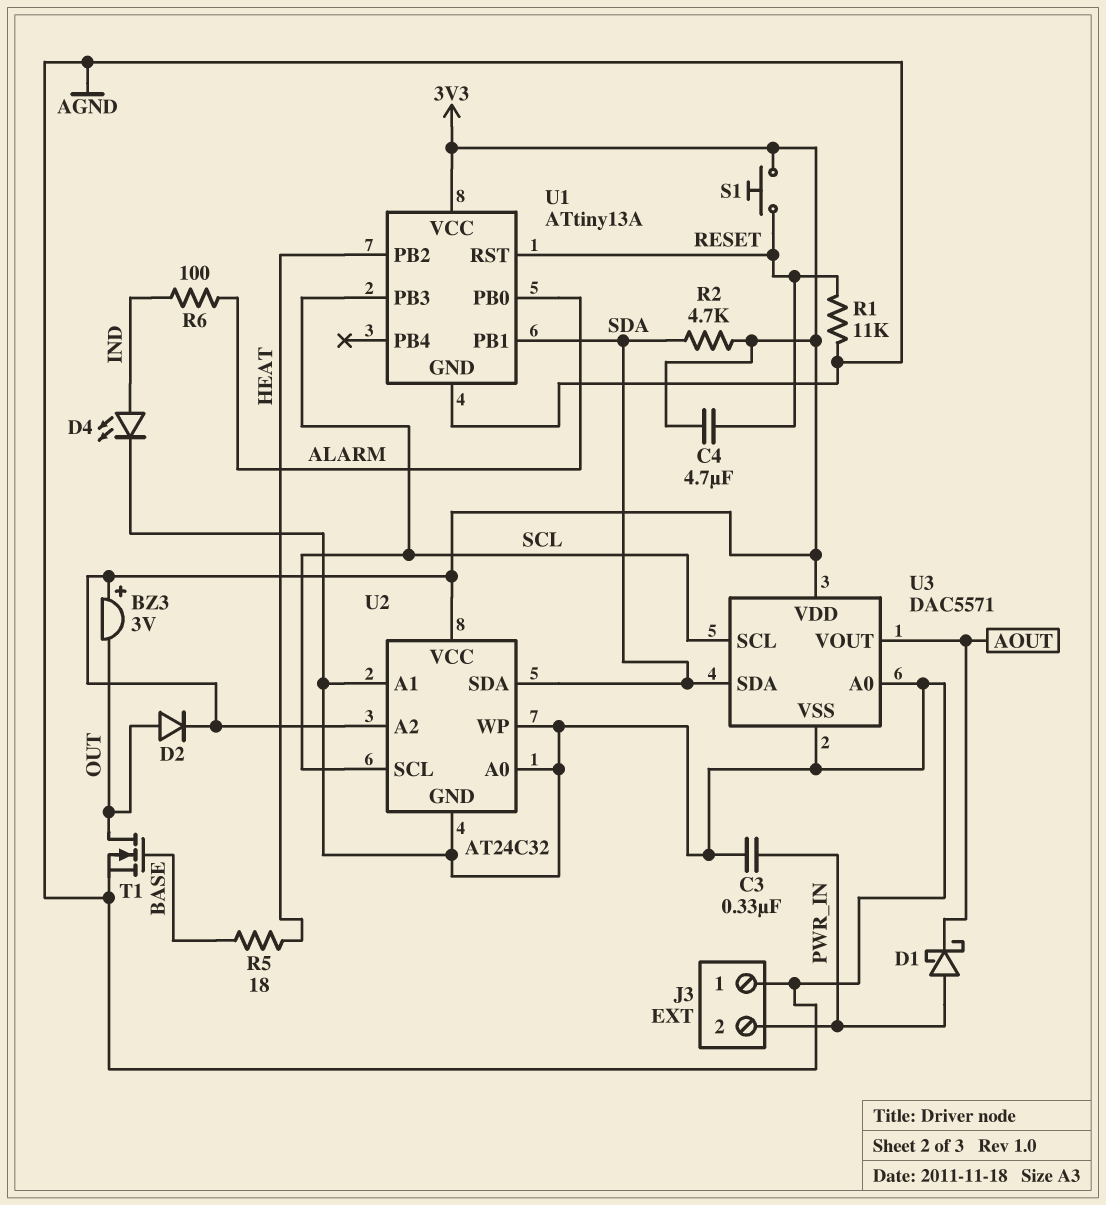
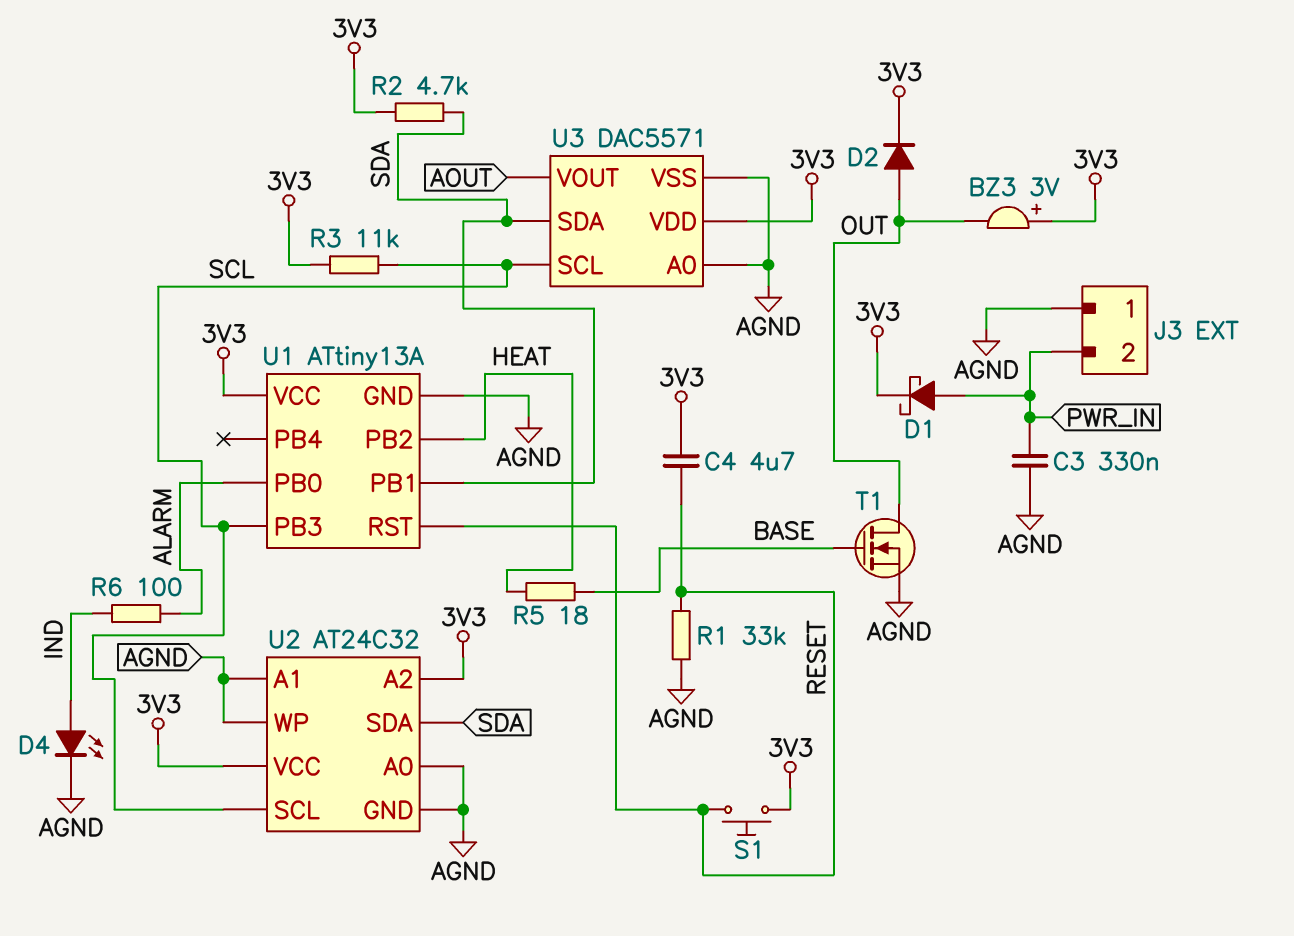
D1: schottky (A PWR_IN, K AOUT) -> schottky (A PWR_IN, K 3V3)
R1: 11k (AGND, RESET) -> 33k (AGND, RESET)
R3: none -> 11k (3V3, SCL)

